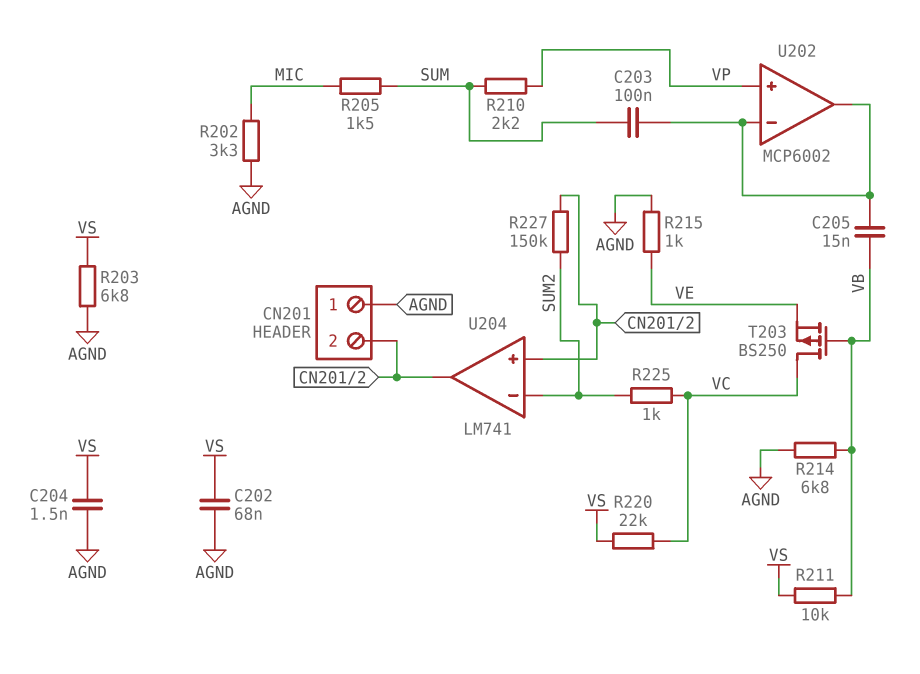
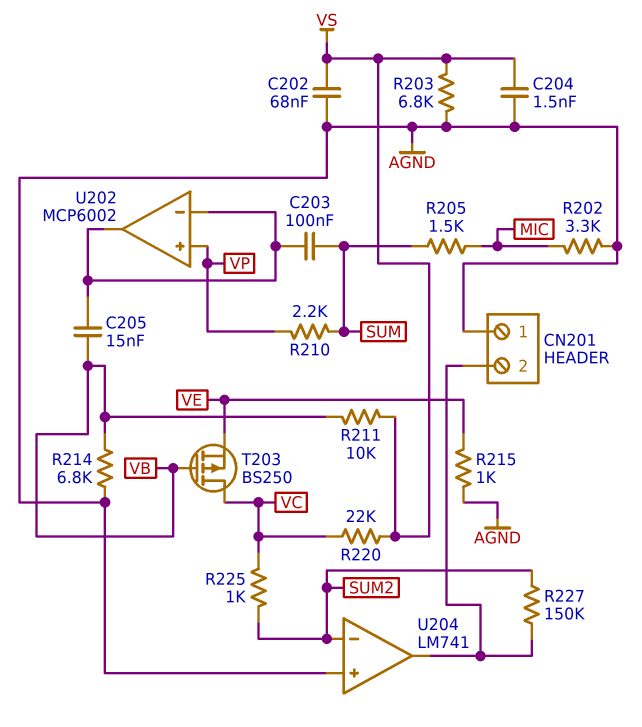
U204 pin in+: CN201/2 -> AGND

